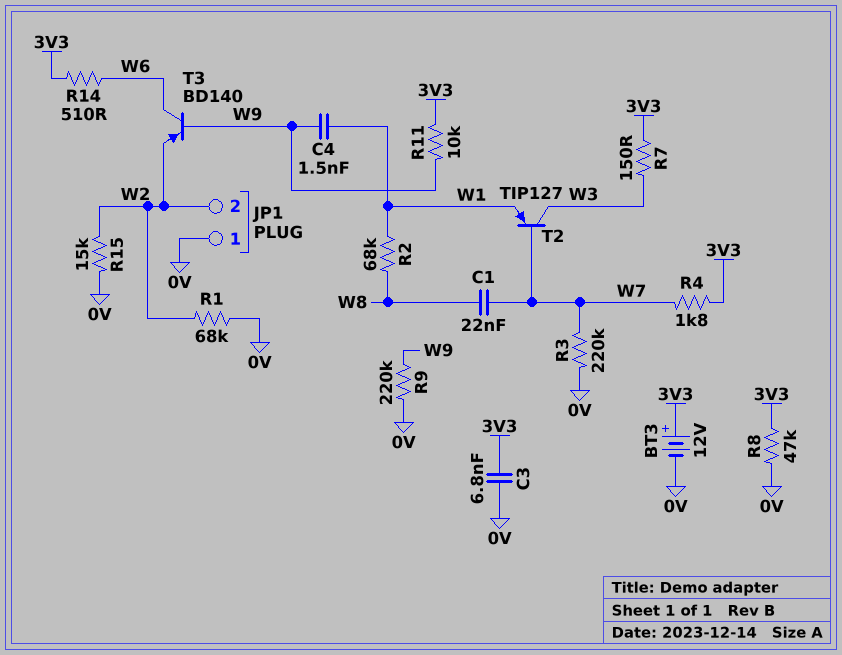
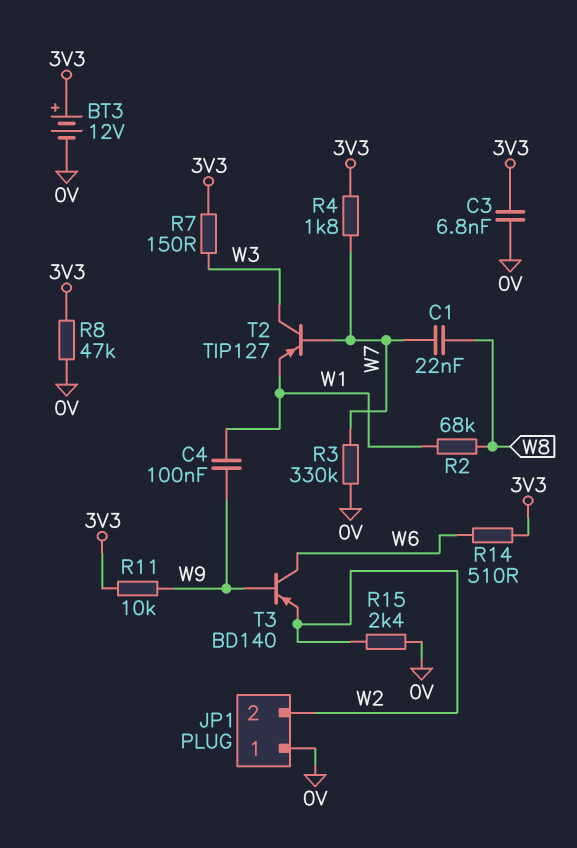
C4: 1.5nF (W1, W9) -> 100nF (W1, W9)
R1: 68k (0V, W2) -> none
R3: 220k (0V, W7) -> 330k (0V, W7)
R9: 220k (0V, W9) -> none
R15: 15k (0V, W2) -> 2.4k (0V, W2)

